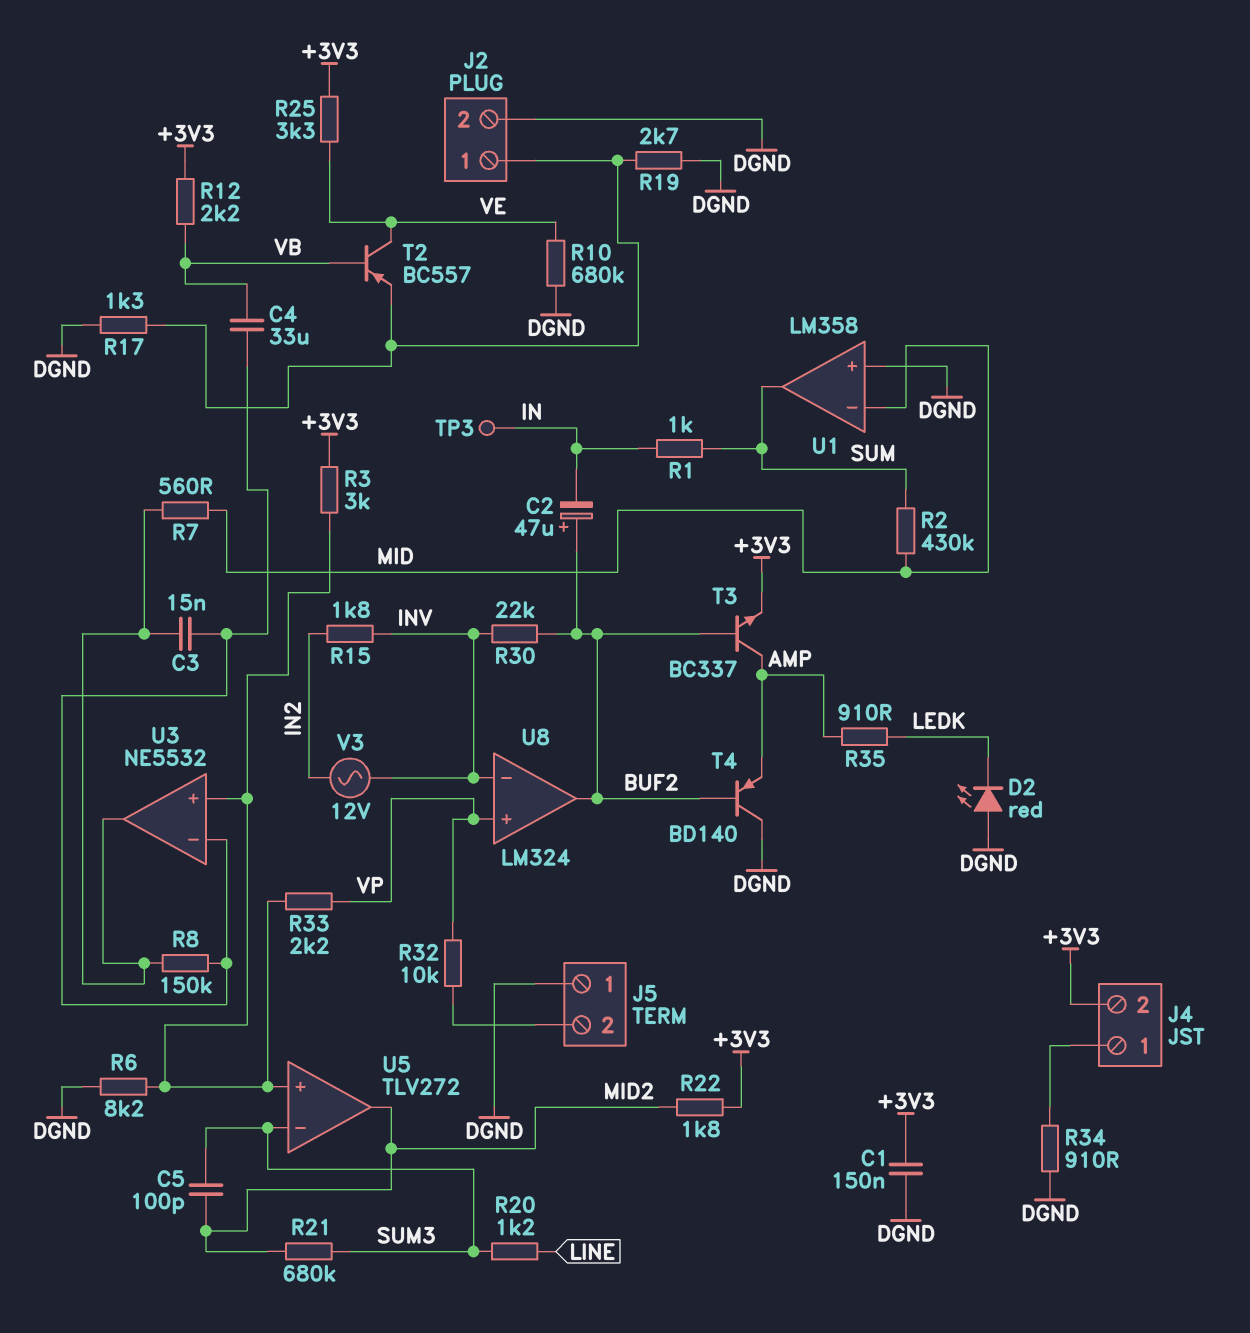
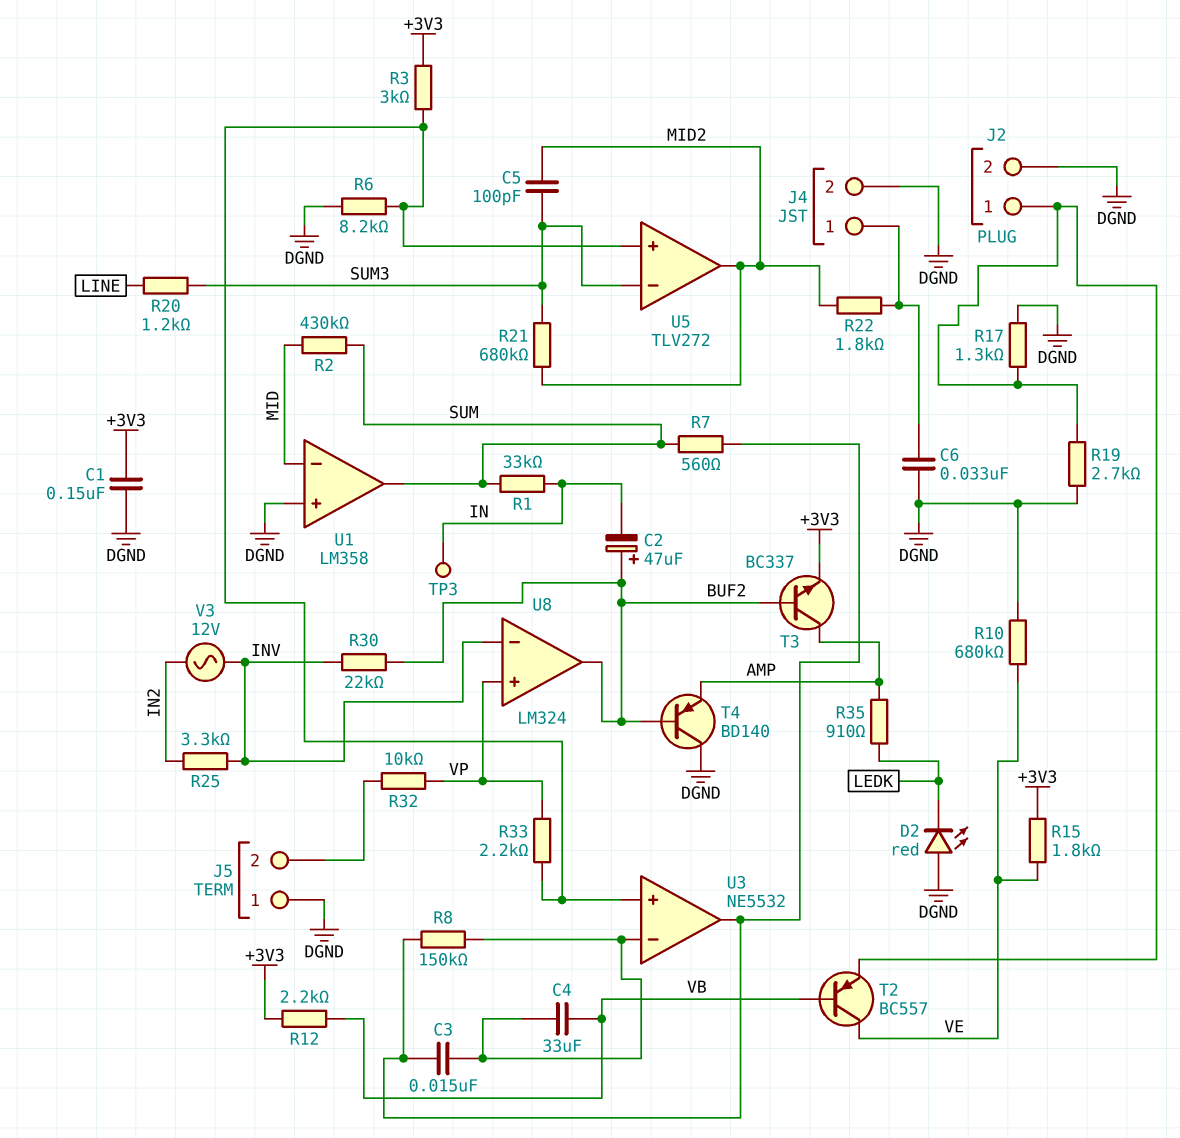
C6: none -> 33nF (DGND, J4/1)
J4 pin 2: +3V3 -> DGND
R1: 1k (IN, SUM) -> 33k (IN, SUM)
R7: 560 (MID, U3/out) -> 560 (SUM, U3/out)
R15: 1.8k (IN2, INV) -> 1.8k (+3V3, VE)
R22: 1.8k (+3V3, MID2) -> 1.8k (J4/1, MID2)
R25: 3.3k (+3V3, VE) -> 3.3k (IN2, INV)
R34: 910 (DGND, J4/1) -> none

